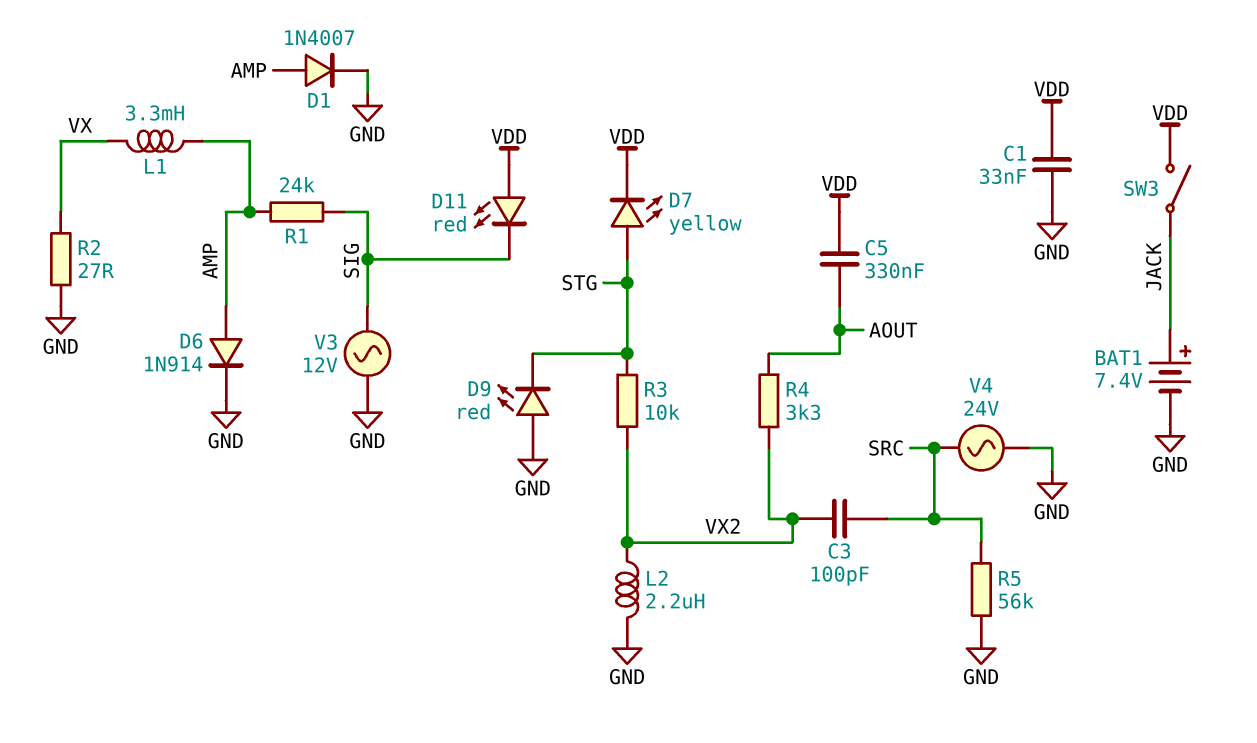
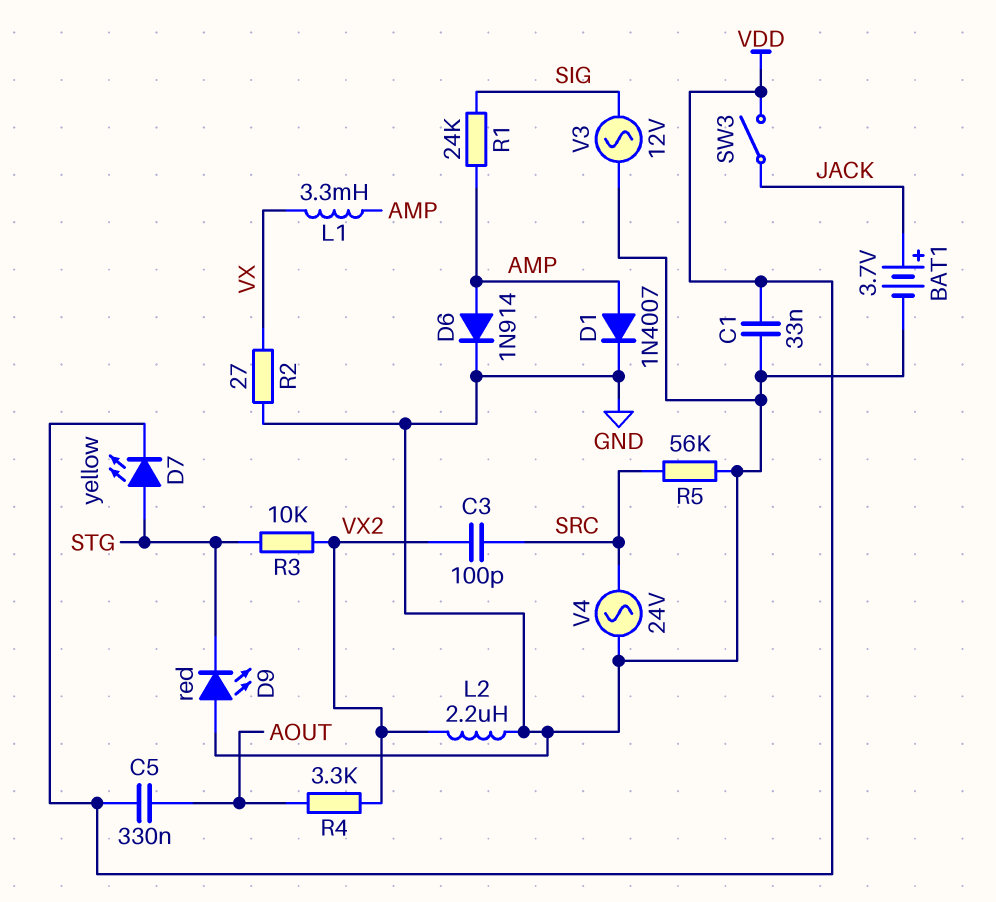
BAT1: 7.4V (plus JACK, minus GND) -> 3.7V (plus JACK, minus GND)
D11: LED red (A VDD, K SIG) -> none

